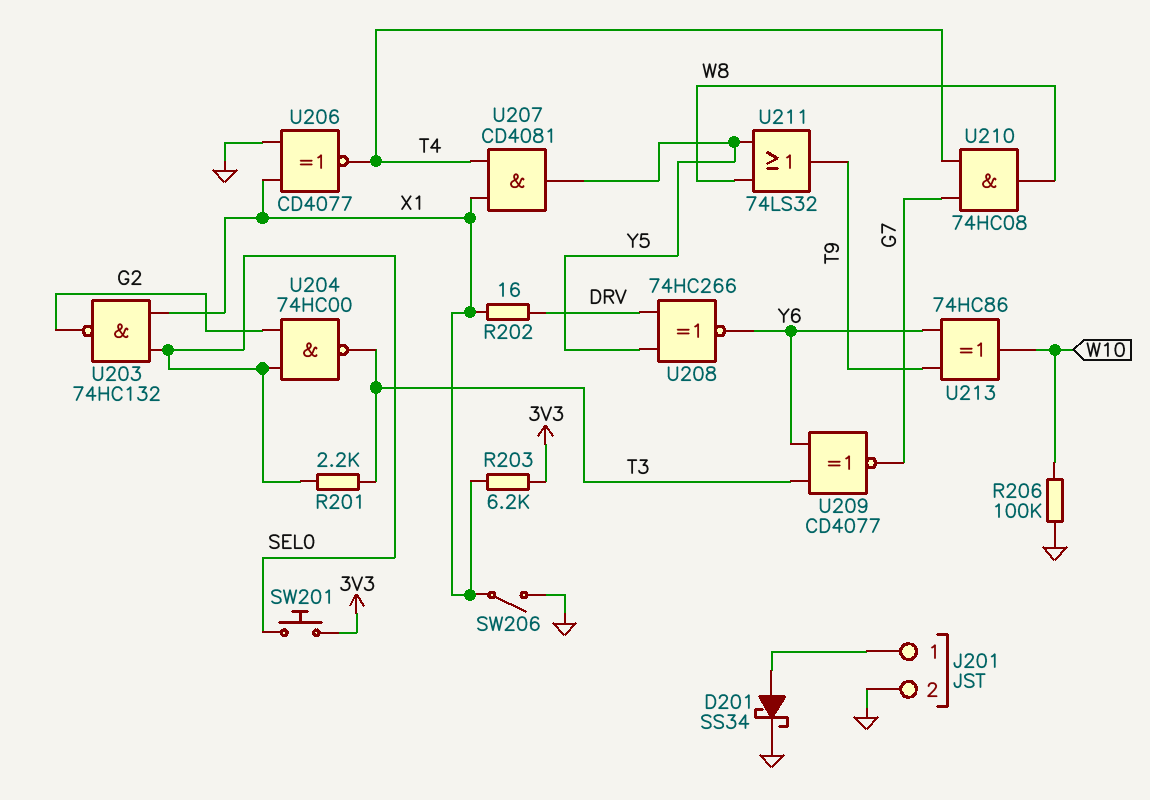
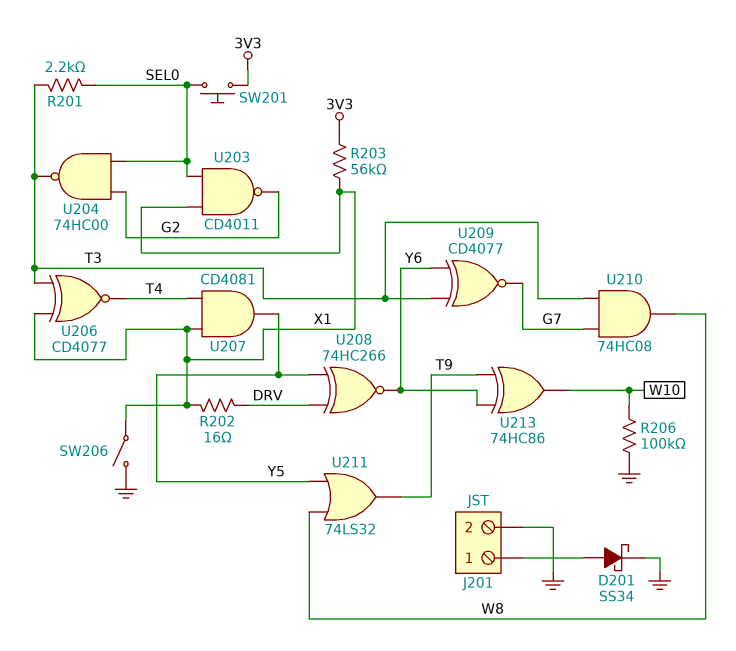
R203: 6.2k (3V3, X1) -> 56k (3V3, X1)
U203: NAND 74HC132 (in SEL0, in X1, out G2) -> NAND CD4011 (in SEL0, in X1, out G2)
U206: XNOR CD4077 (in GND, in X1, out T4) -> XNOR CD4077 (in T3, in X1, out T4)
U210: AND 74HC08 (in G7, in T4, out W8) -> AND 74HC08 (in G7, in T3, out W8)

